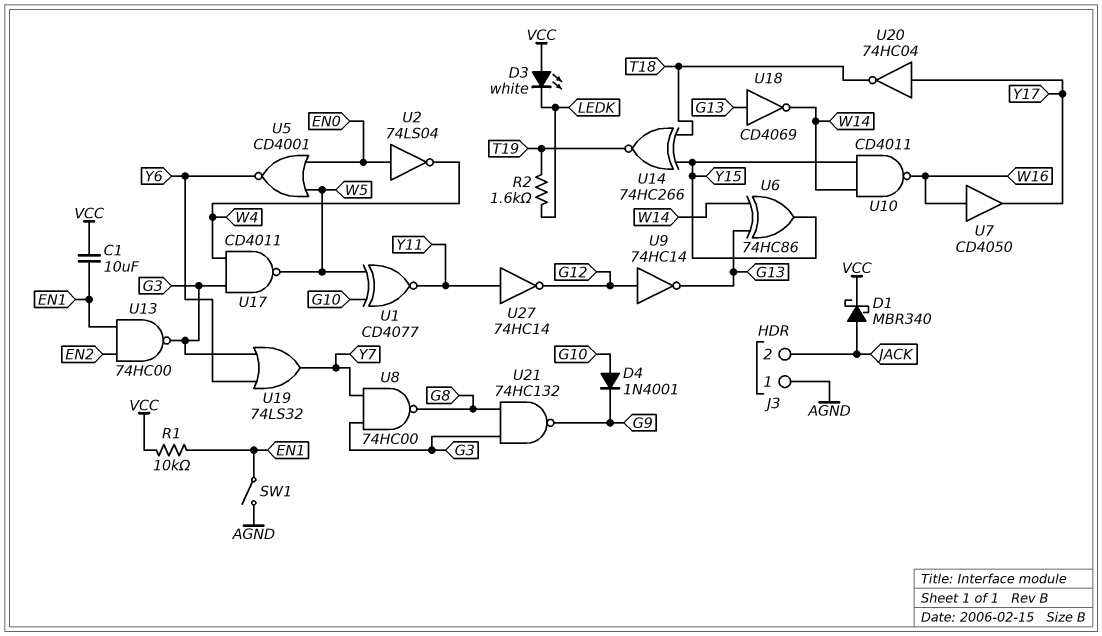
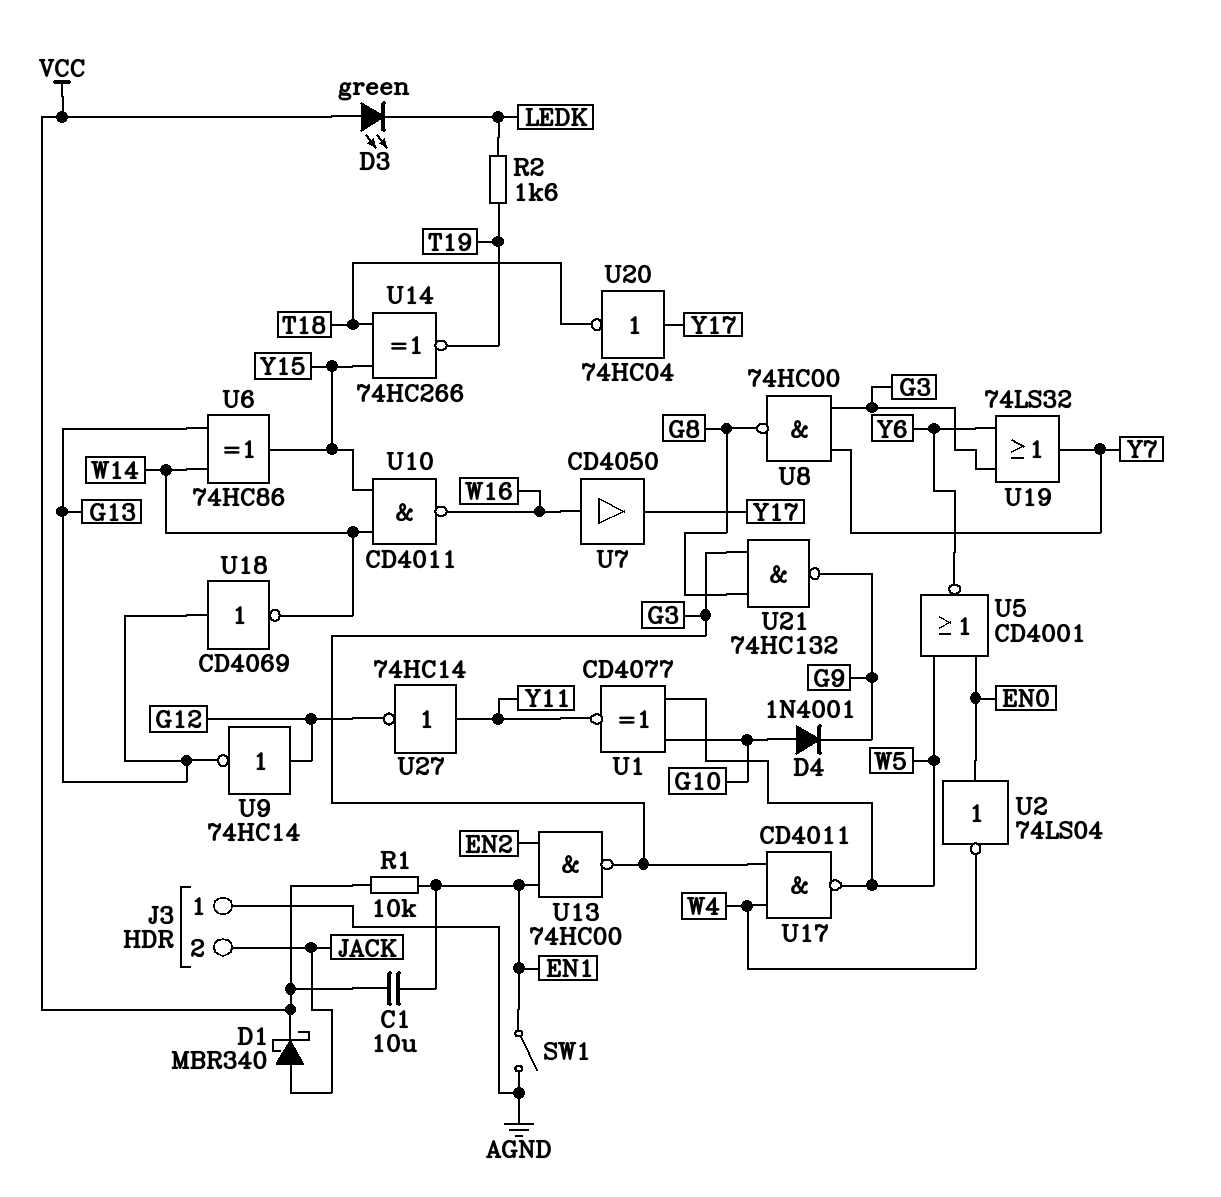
D3: LED white (A VCC, K LEDK) -> LED green (A VCC, K LEDK)

